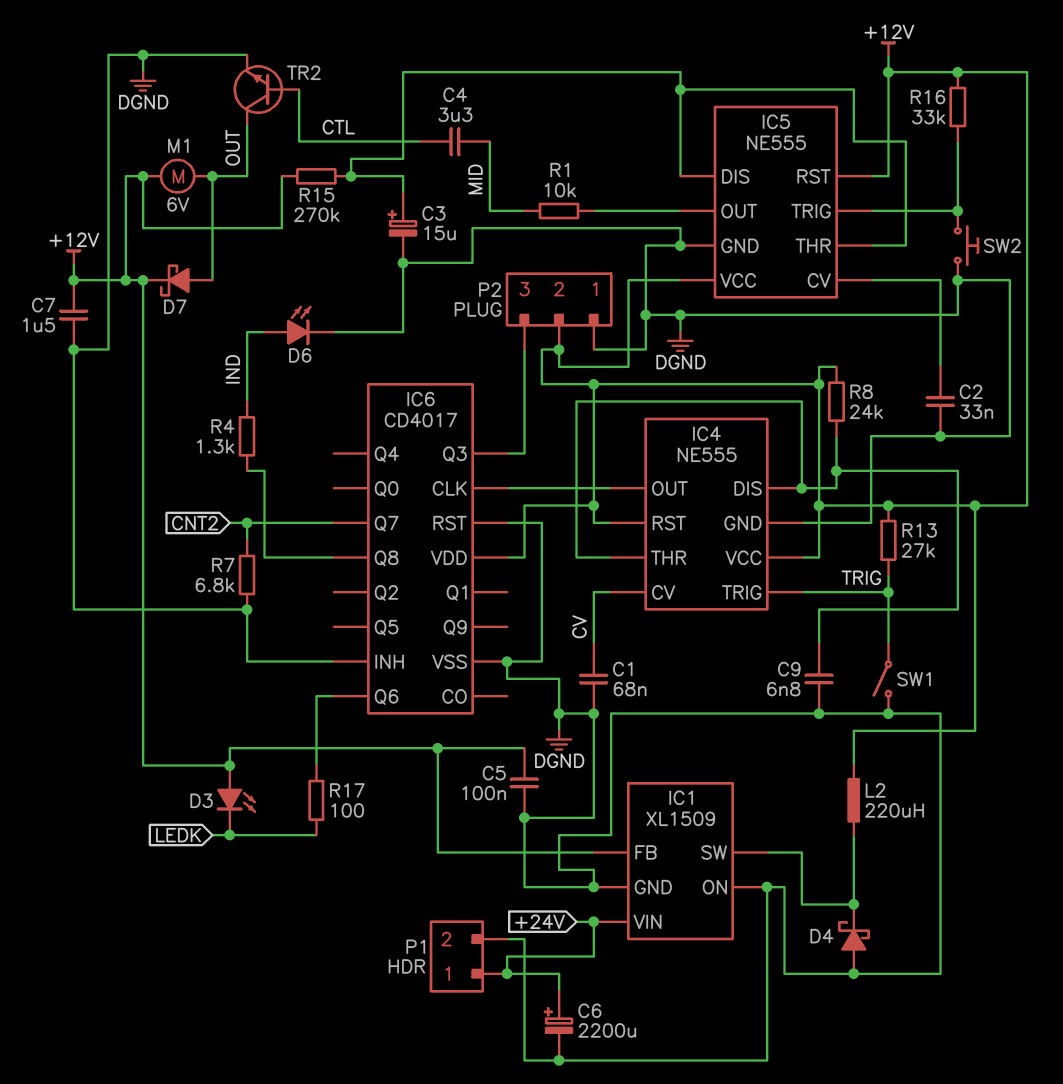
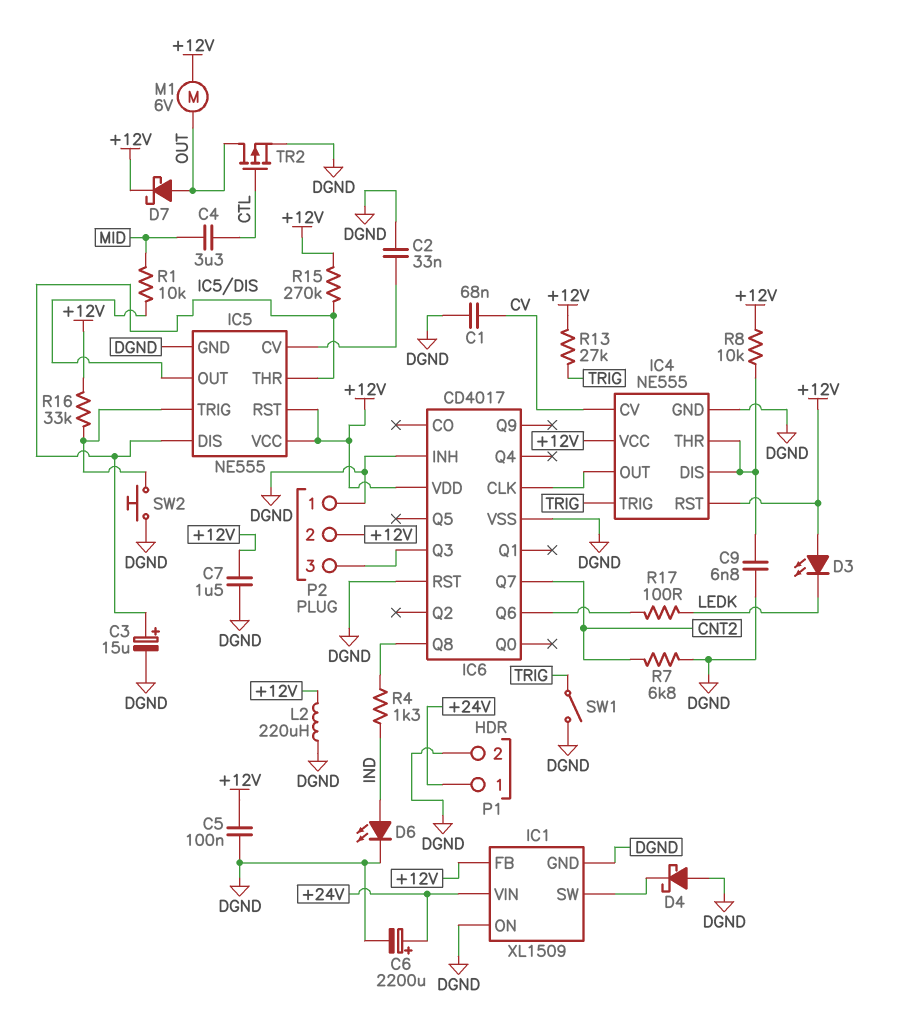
L2: 220uH (+12V, IC1/SW) -> 220uH (+12V, DGND)
R8: 24k (+12V, IC4/DIS) -> 10k (+12V, IC4/DIS)
TR2: NPN (B CTL, C OUT, E DGND) -> PMOS (G CTL, D OUT, S DGND)

